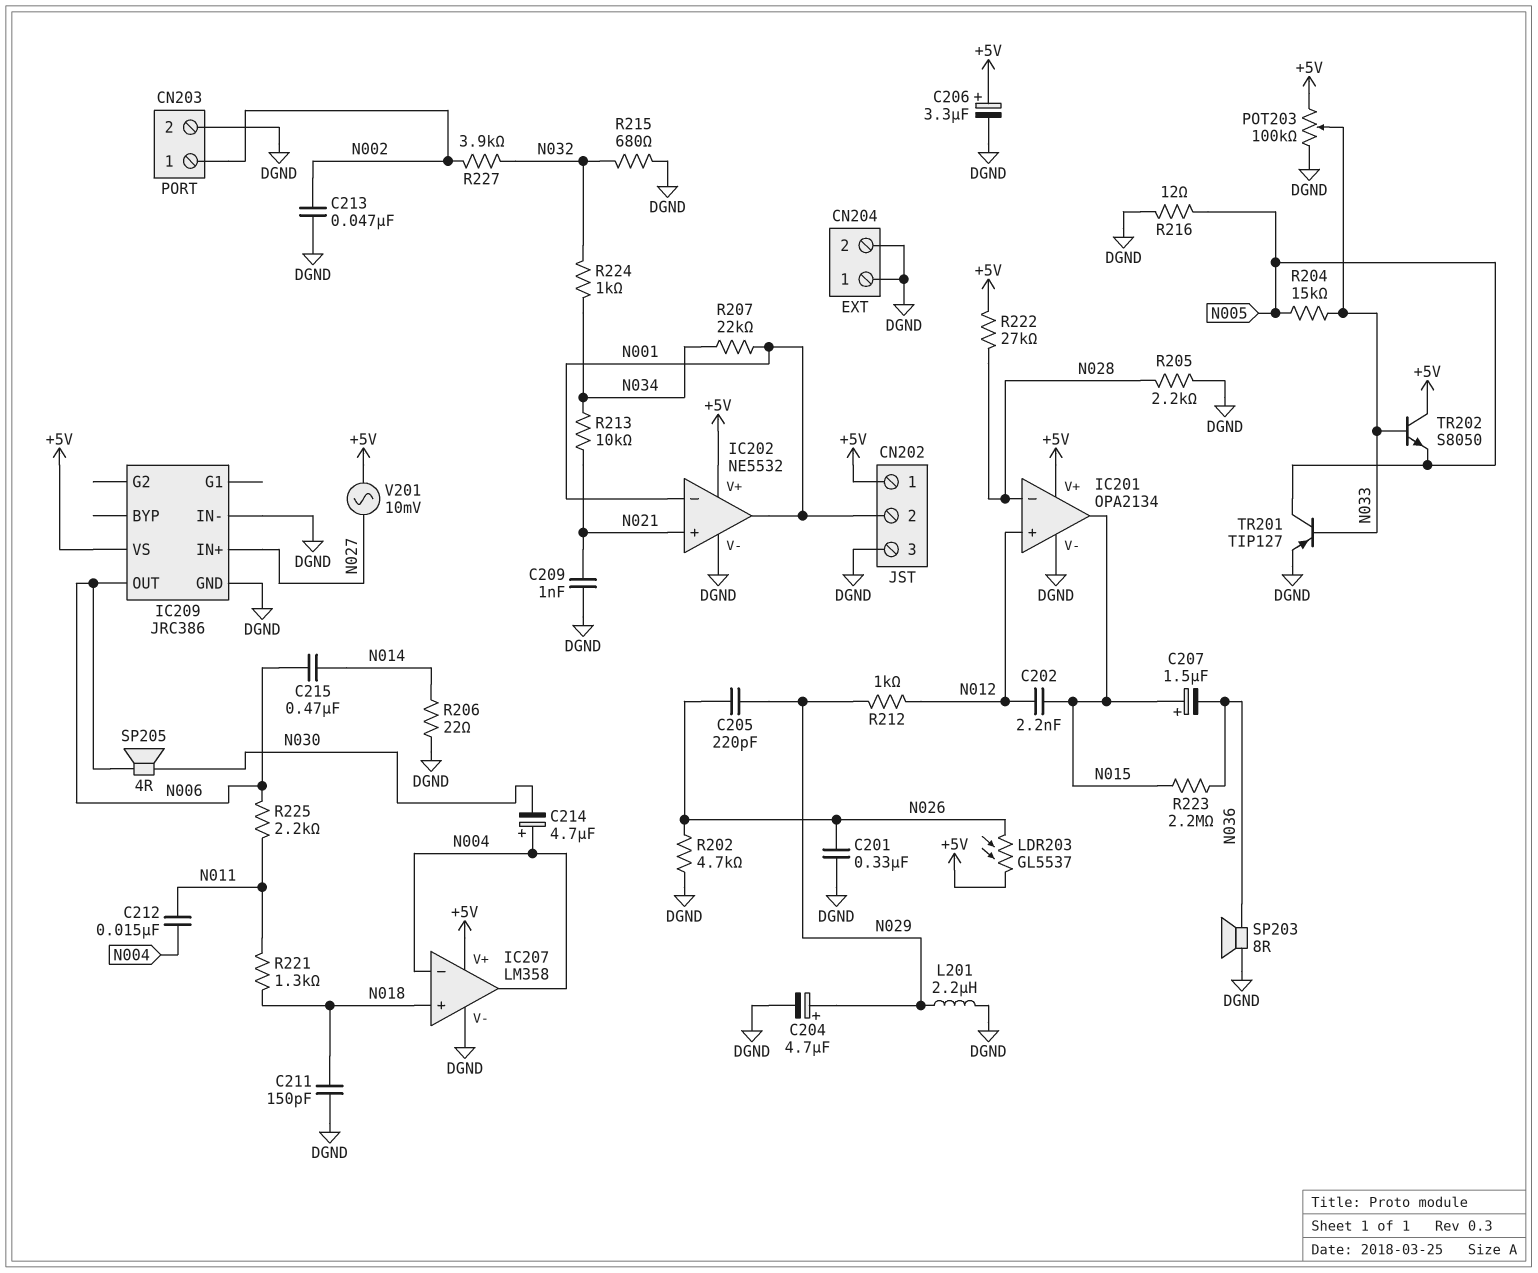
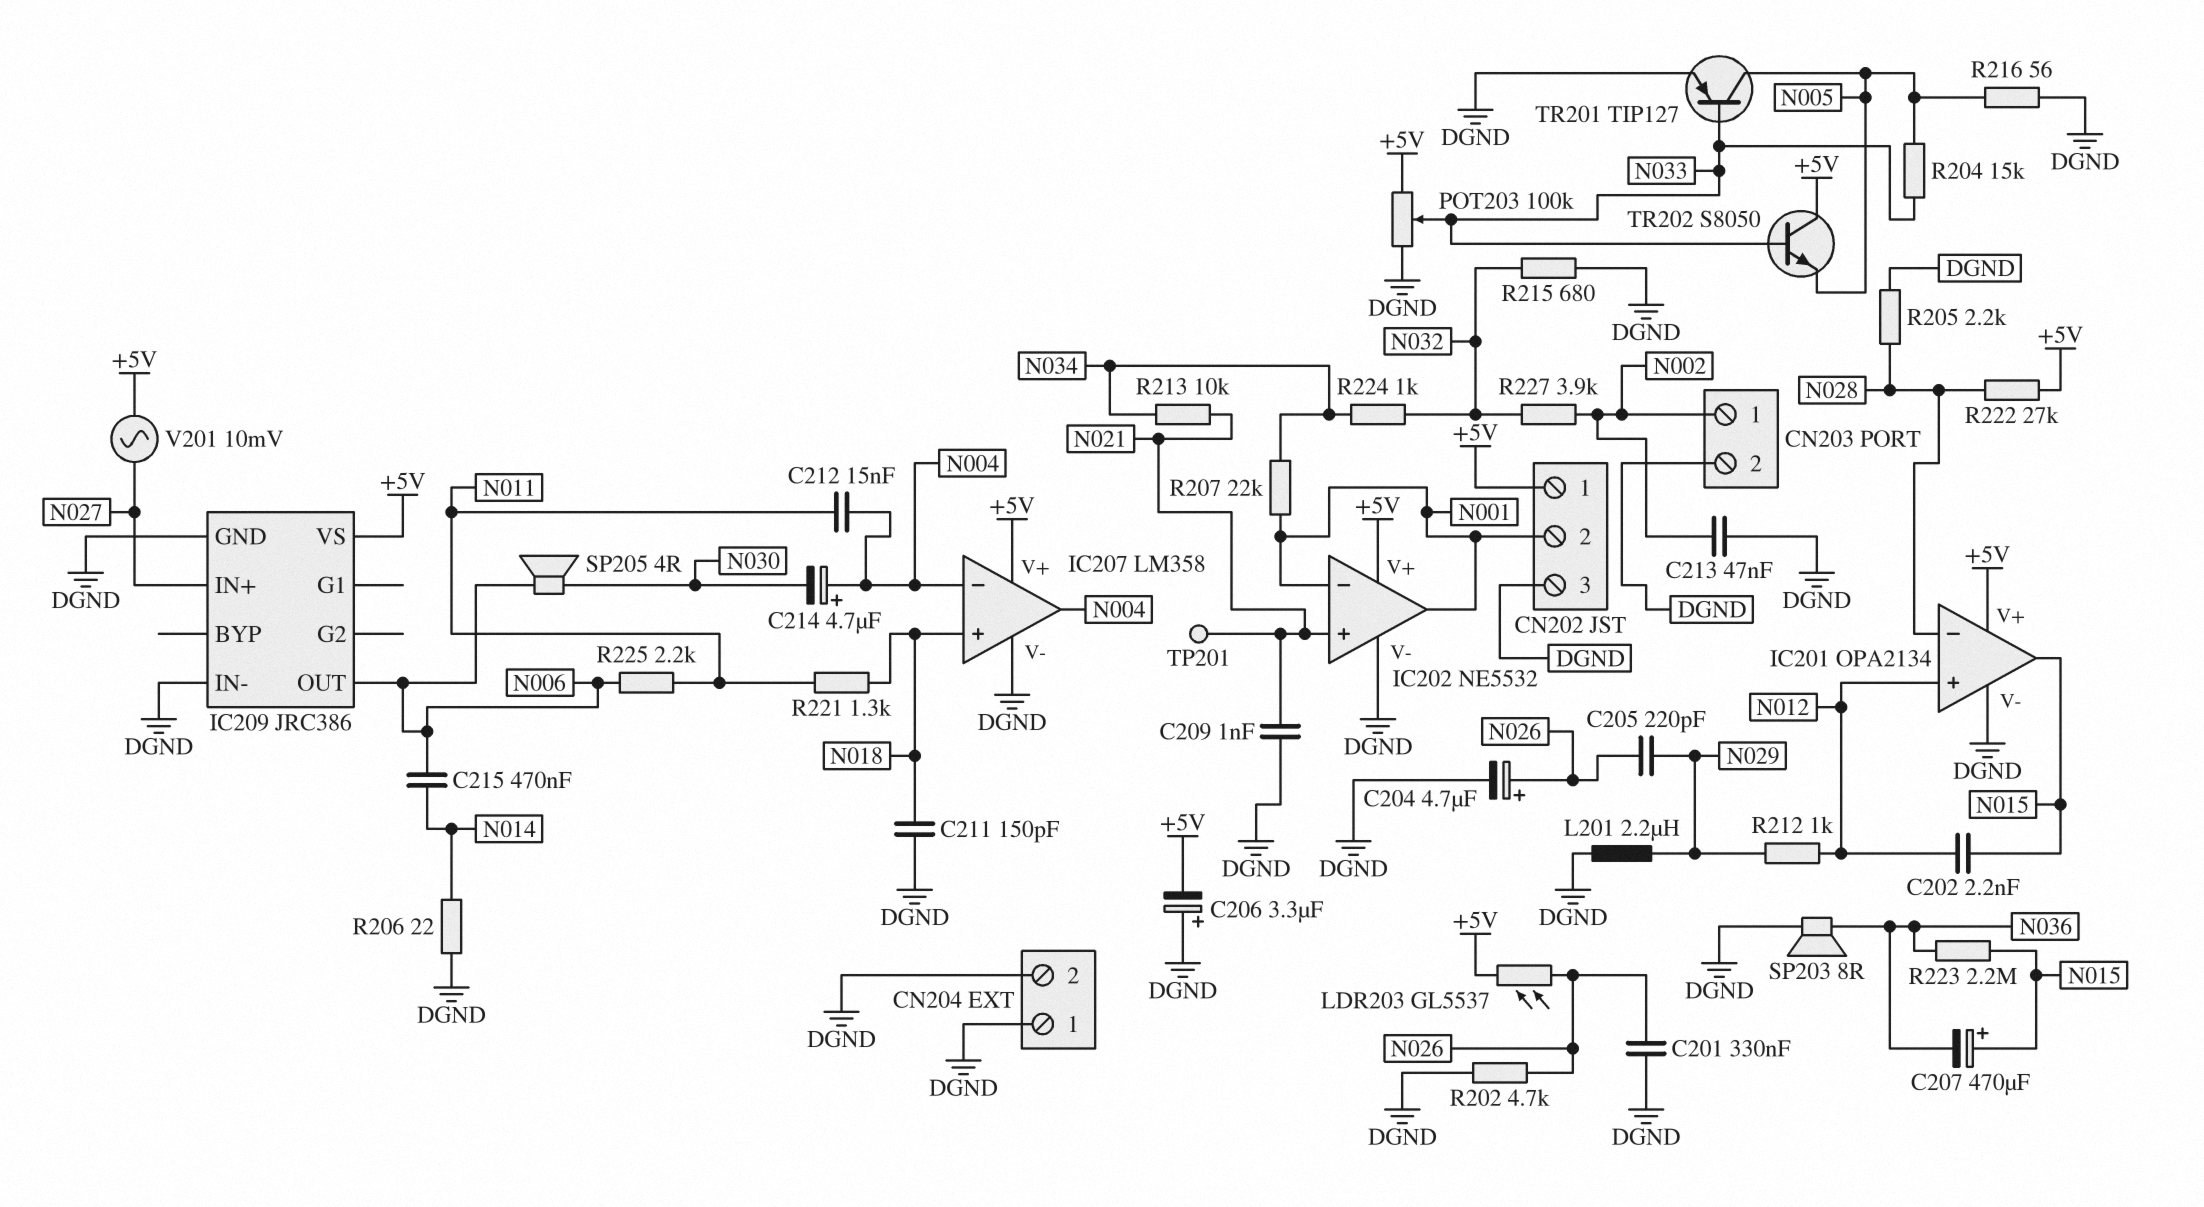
C204: 4.7uF (plus N029, minus DGND) -> 4.7uF (plus N026, minus DGND)
C206: 3.3uF (plus +5V, minus DGND) -> 3.3uF (plus DGND, minus +5V)
C207: 1.5uF (plus N015, minus N036) -> 470uF (plus N015, minus N036)
R216: 12 (DGND, N005) -> 56 (DGND, N005)
TP201: none -> test point (N021)

